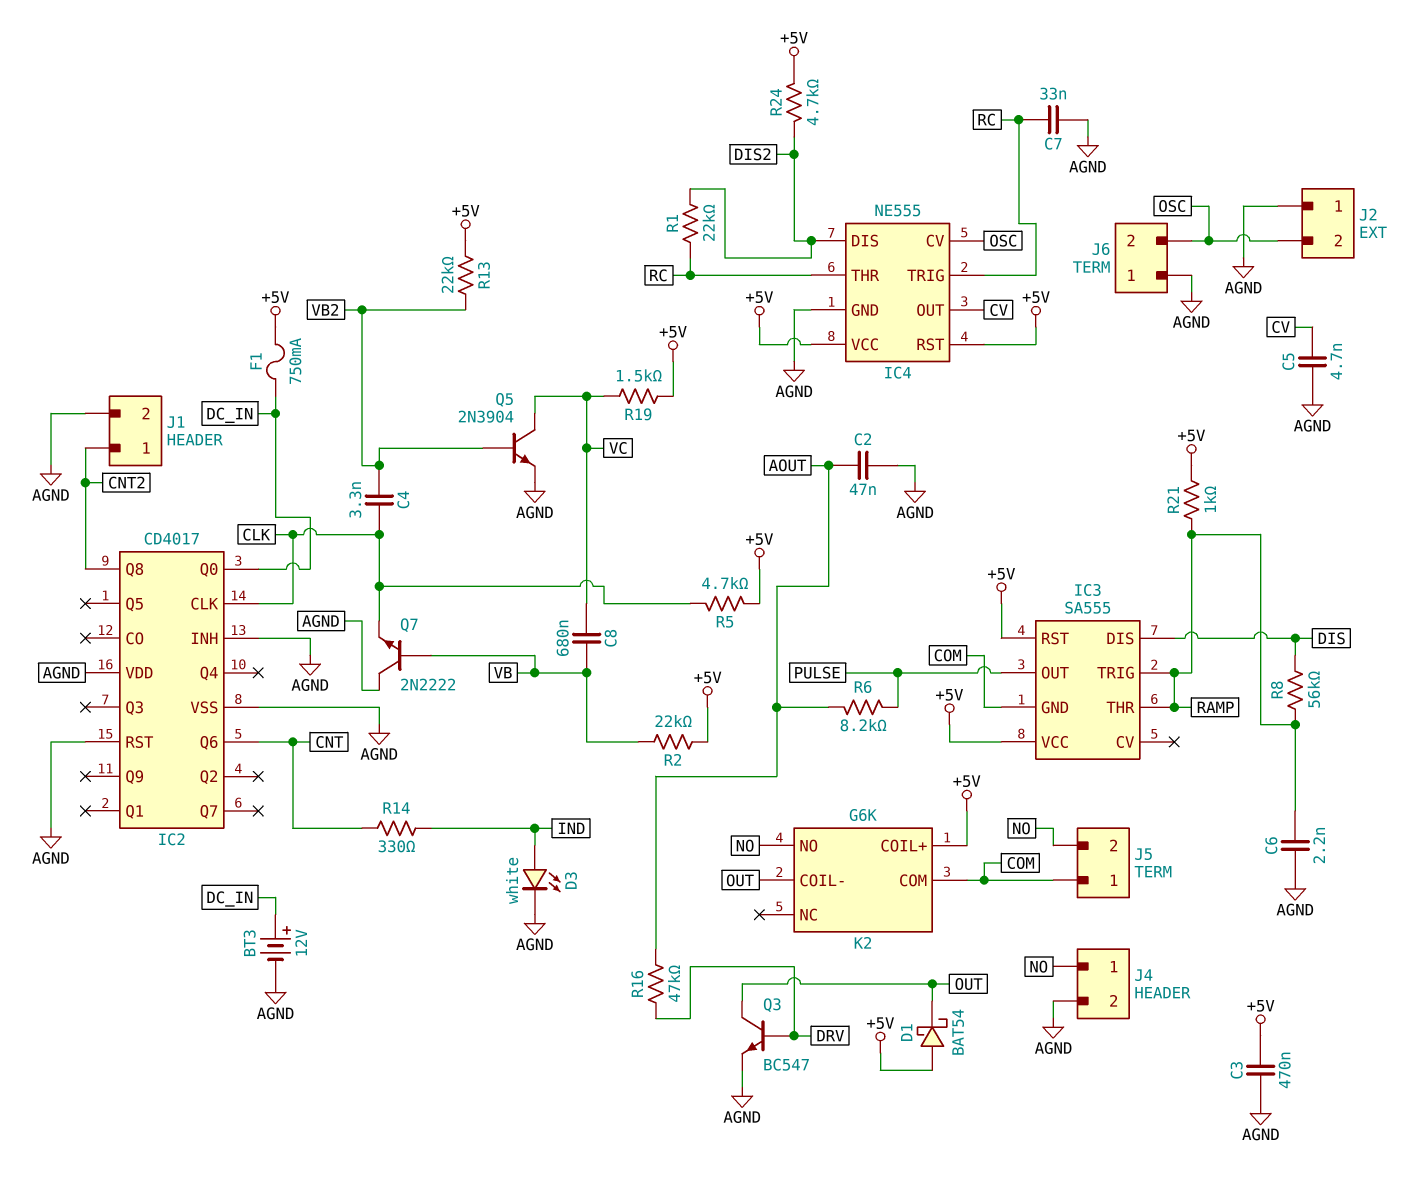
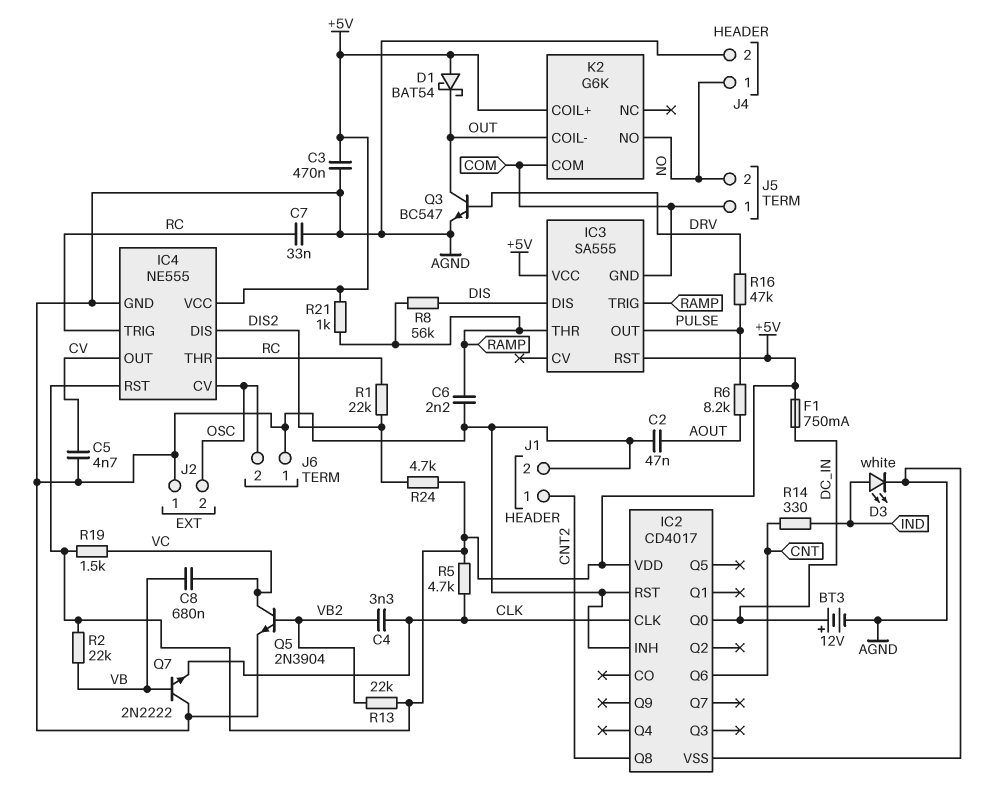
IC2 pin VDD: AGND -> +5V
R16: 47k (AOUT, DRV) -> 47k (DRV, PULSE)

